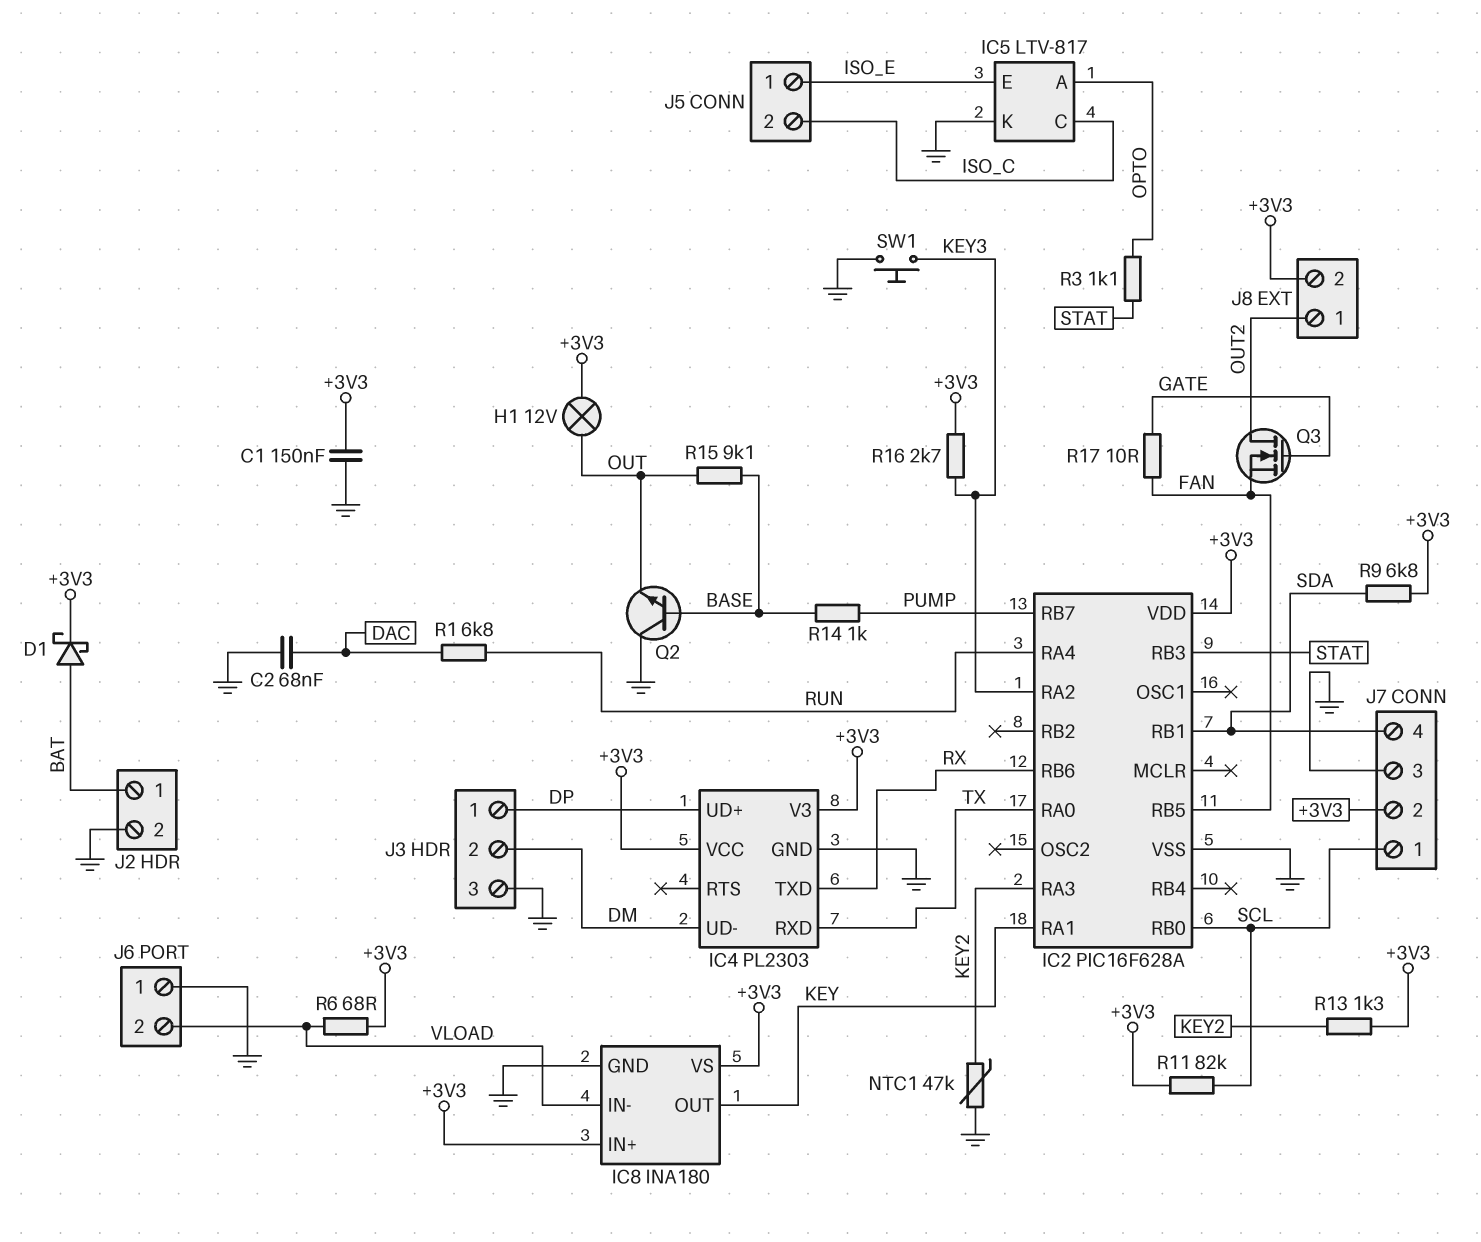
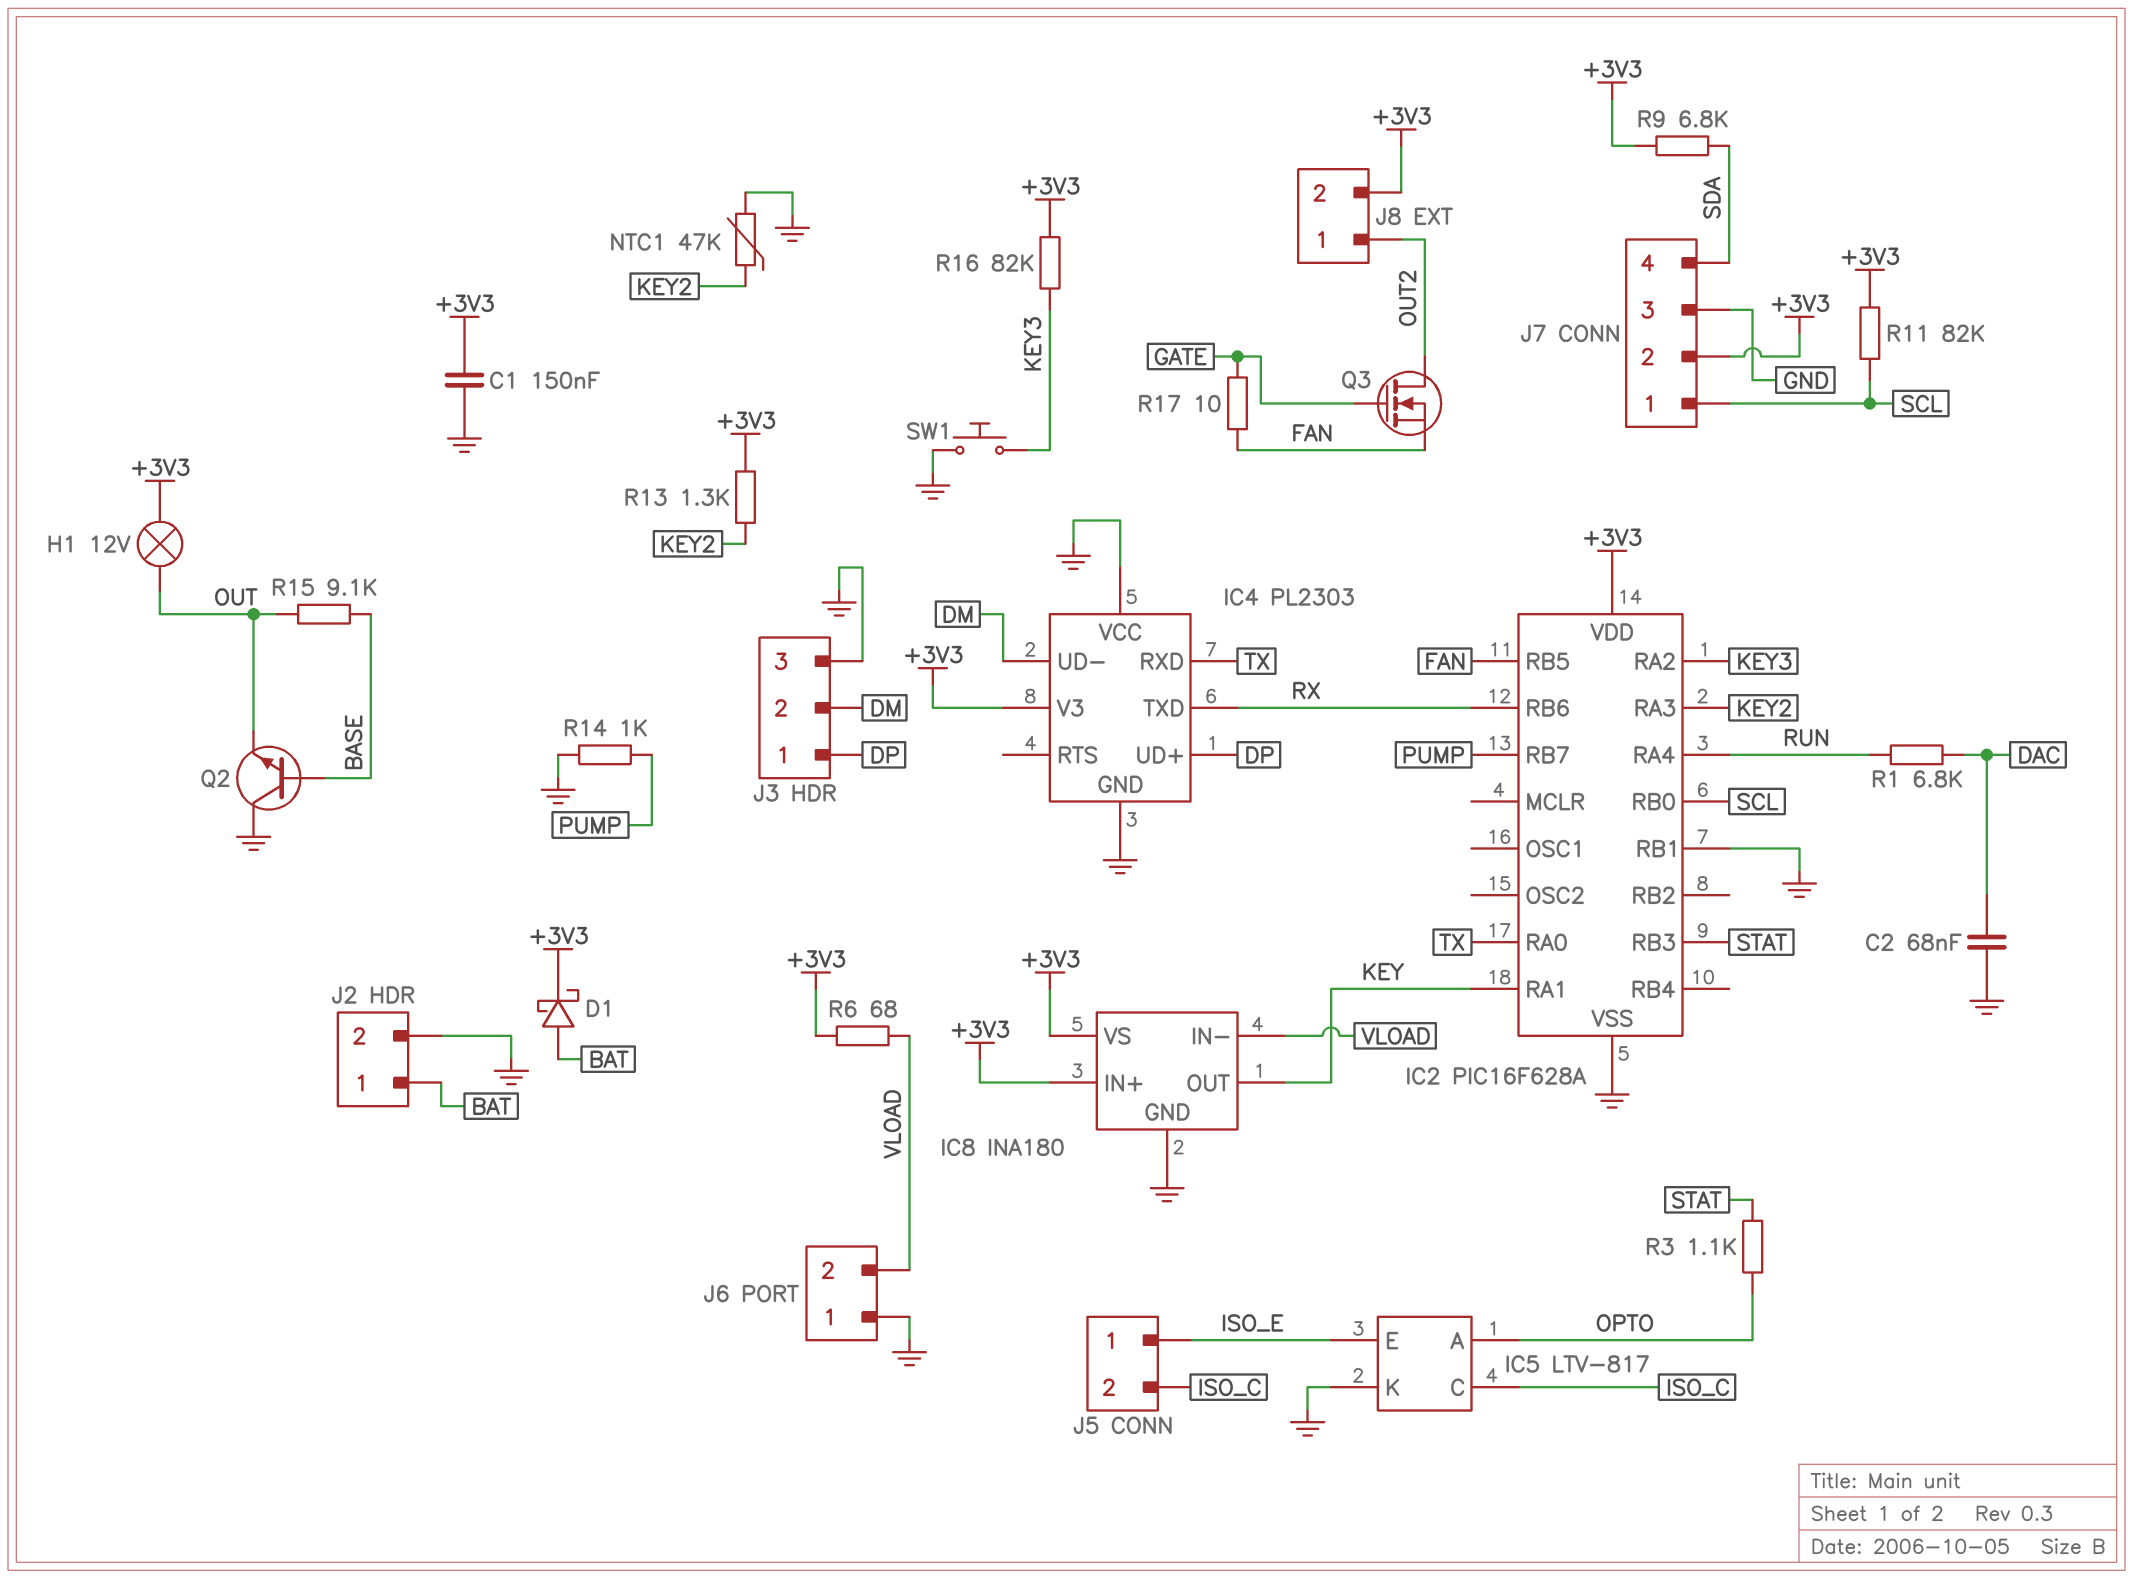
IC2 pin RB1: SDA -> GND
IC4 pin VCC: +3V3 -> GND
R14: 1k (BASE, PUMP) -> 1k (GND, PUMP)
R16: 2.7k (+3V3, KEY3) -> 82k (+3V3, KEY3)

